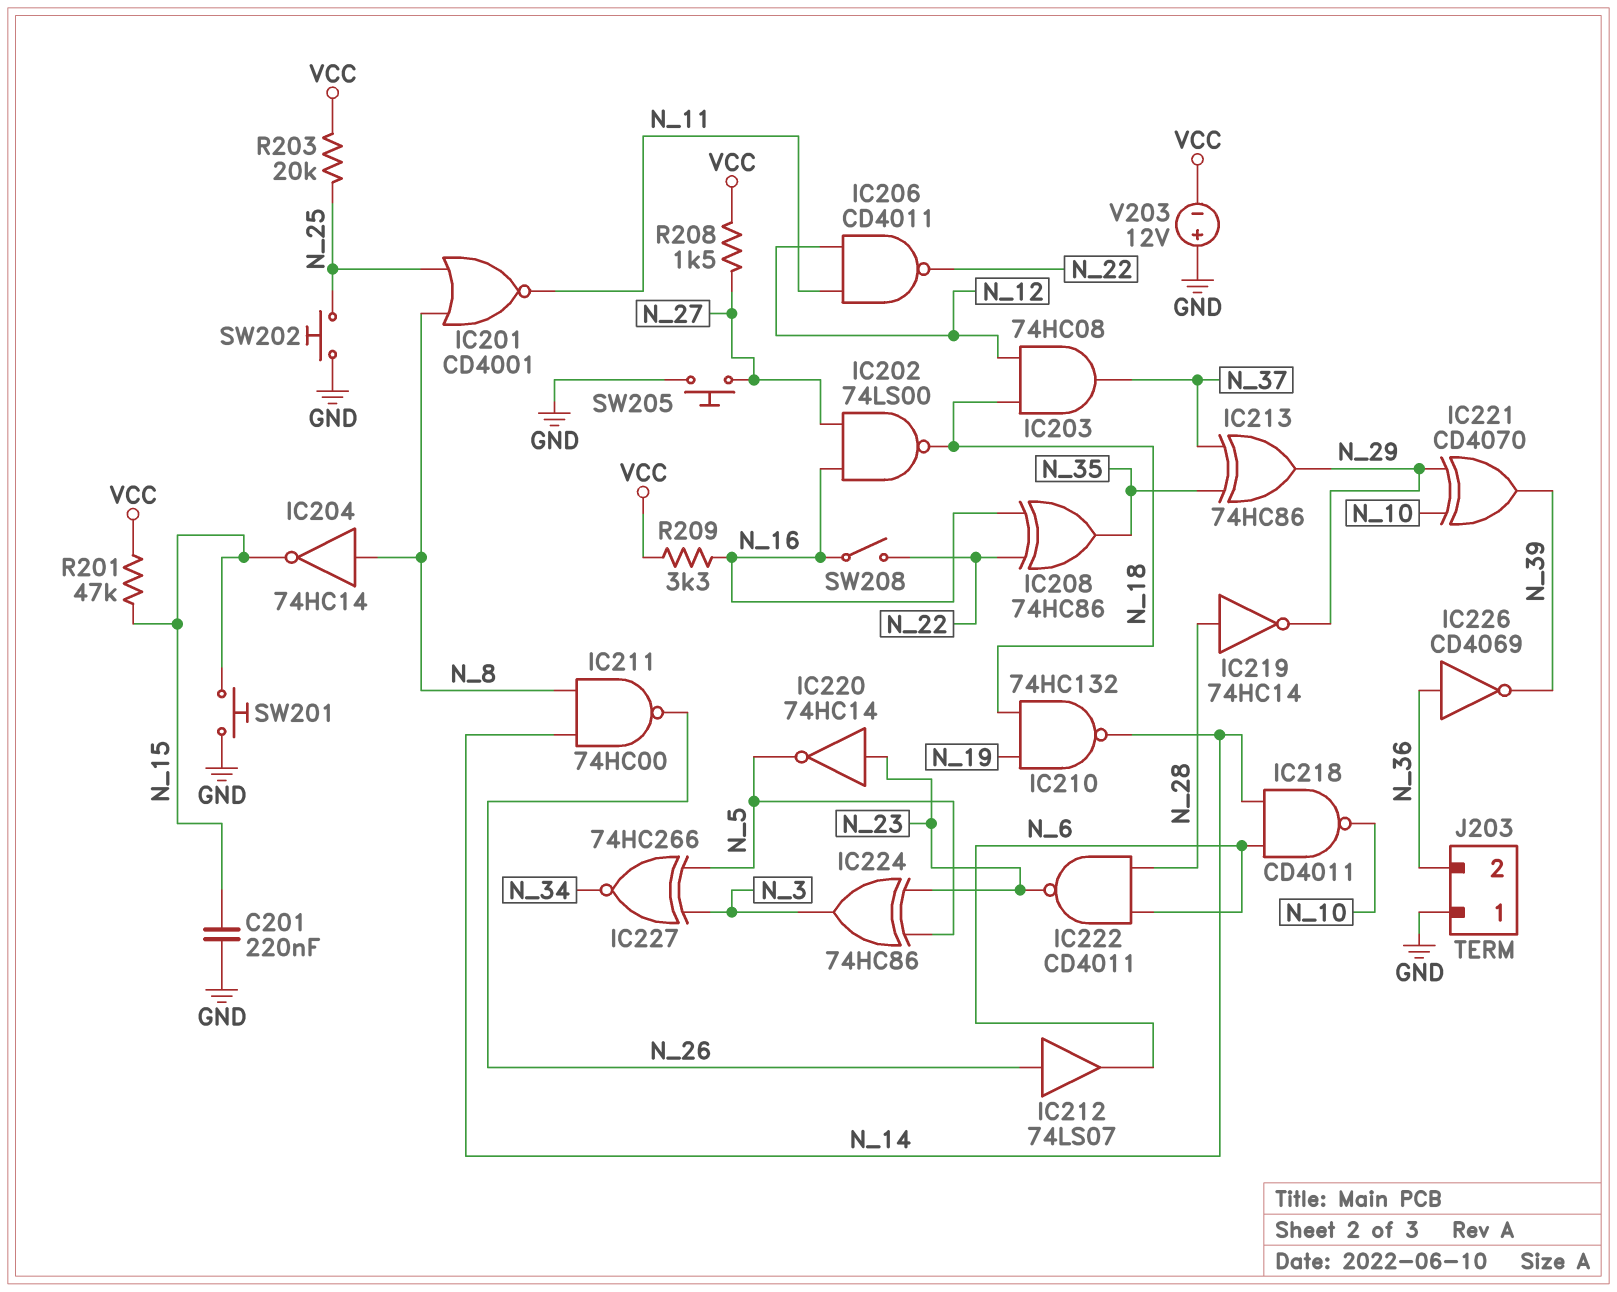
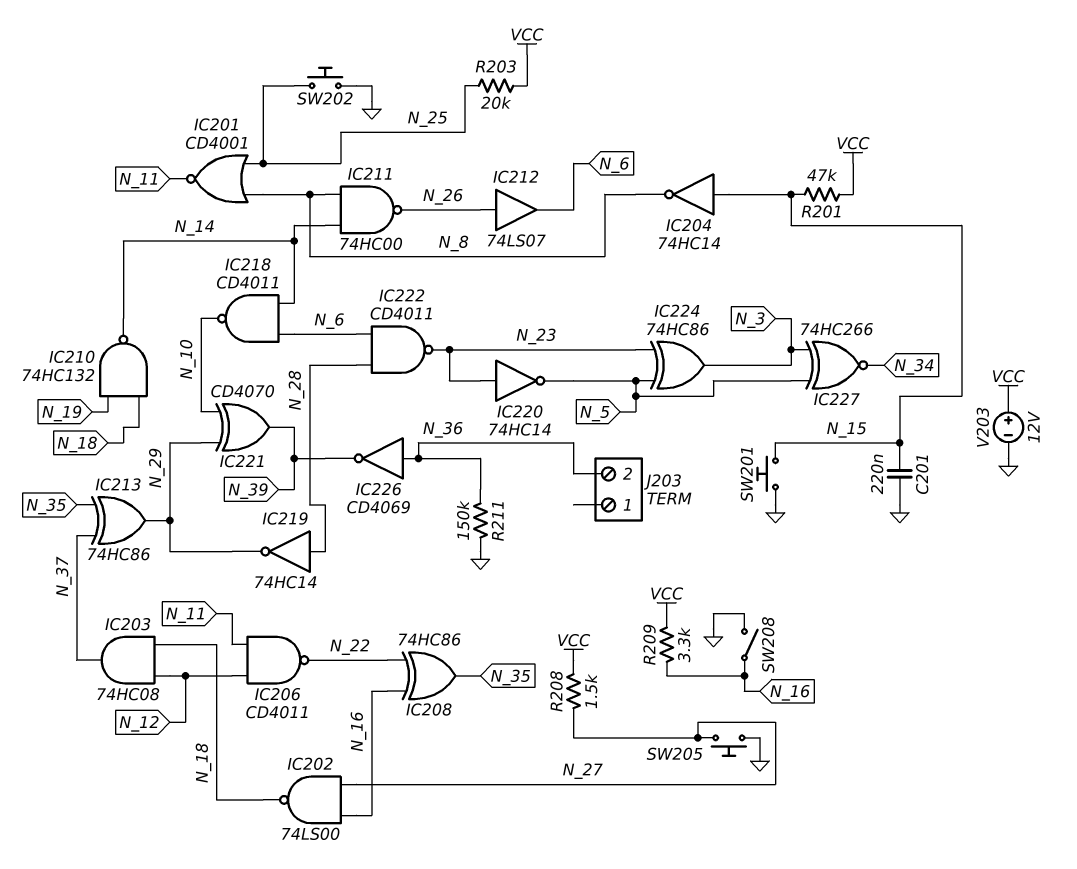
IC204: NOT 74HC14 (in N_8, out N_15) -> NOT 74HC14 (in N_15, out N_8)
J203 pin 1: GND -> none
R211: none -> 150k (GND, N_36)
SW208: switch (N_16, N_22) -> switch (GND, N_16)
V203: 12V (plus GND, minus VCC) -> 12V (plus VCC, minus GND)

